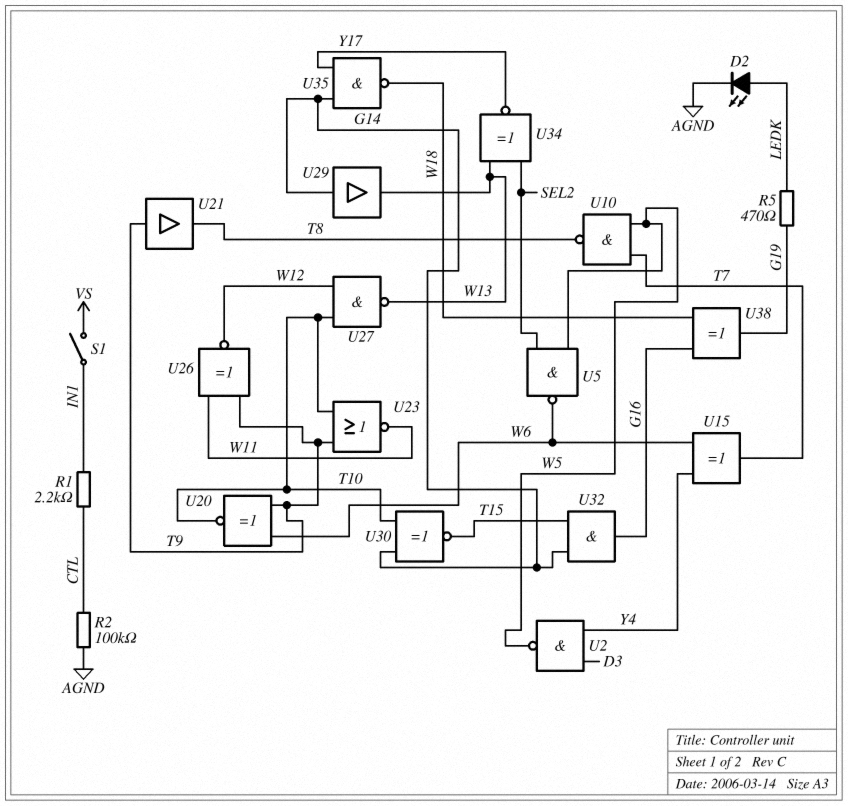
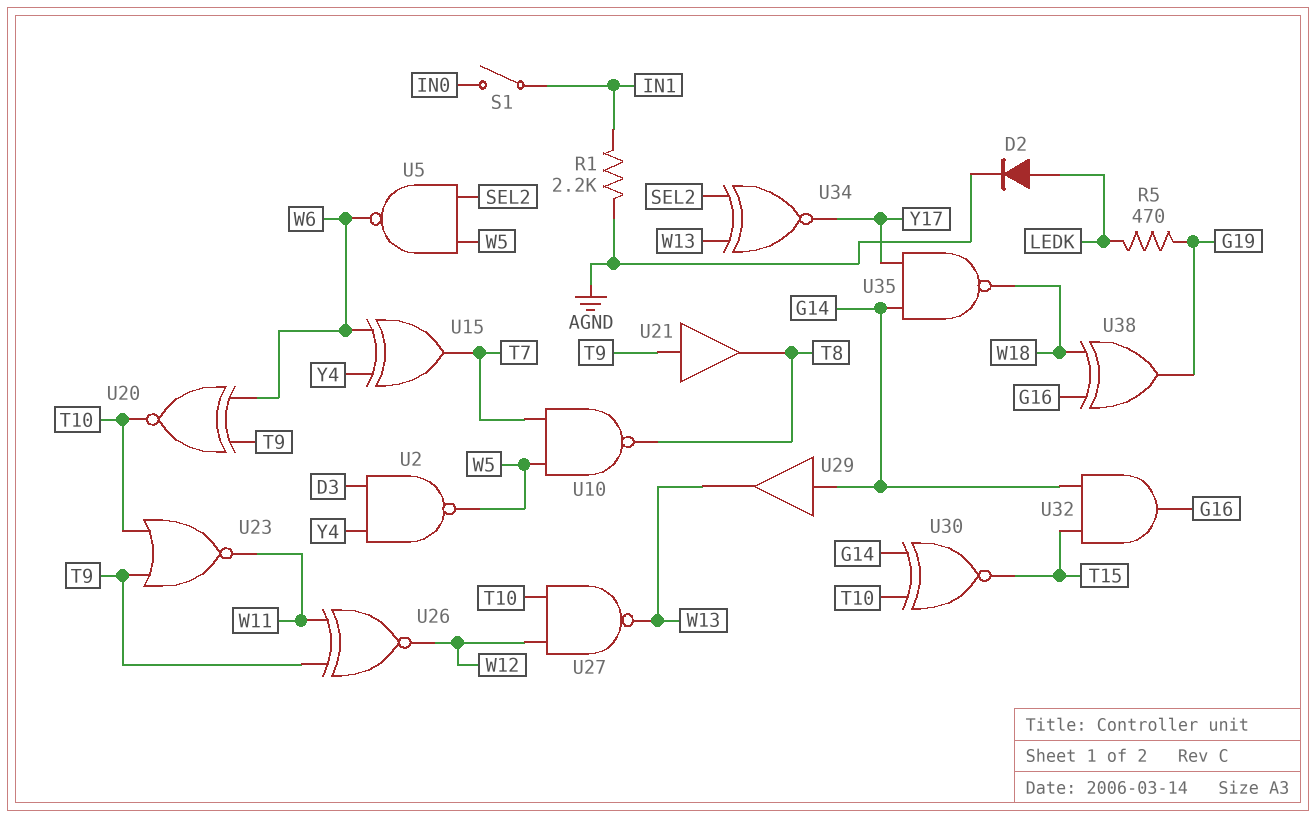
D2: LED (A LEDK, K AGND) -> diode (A LEDK, K AGND)
R1: 2.2k (CTL, IN1) -> 2.2k (AGND, IN1)
R2: 100k (AGND, CTL) -> none
S1: switch (IN1, VS) -> switch (IN0, IN1)

